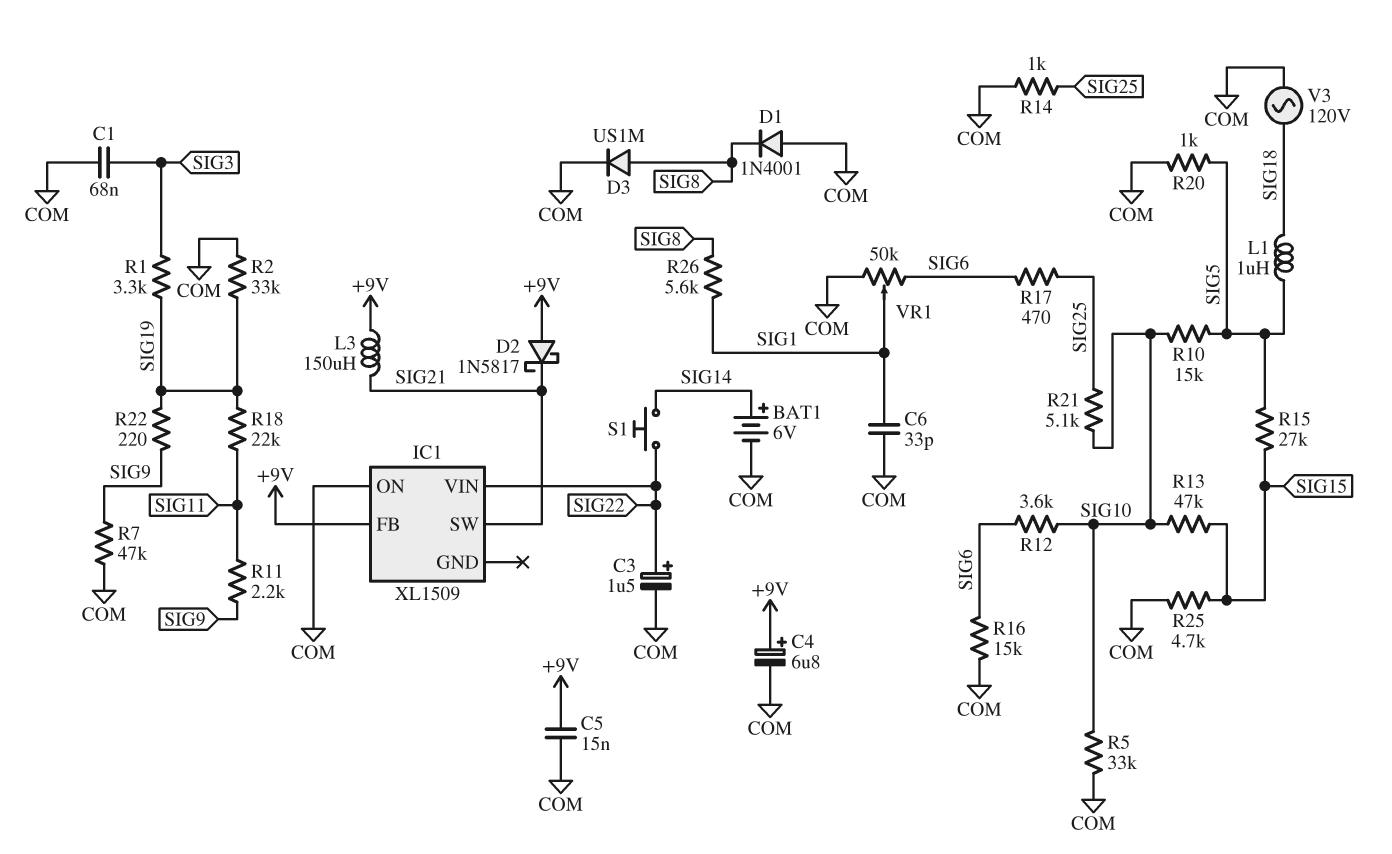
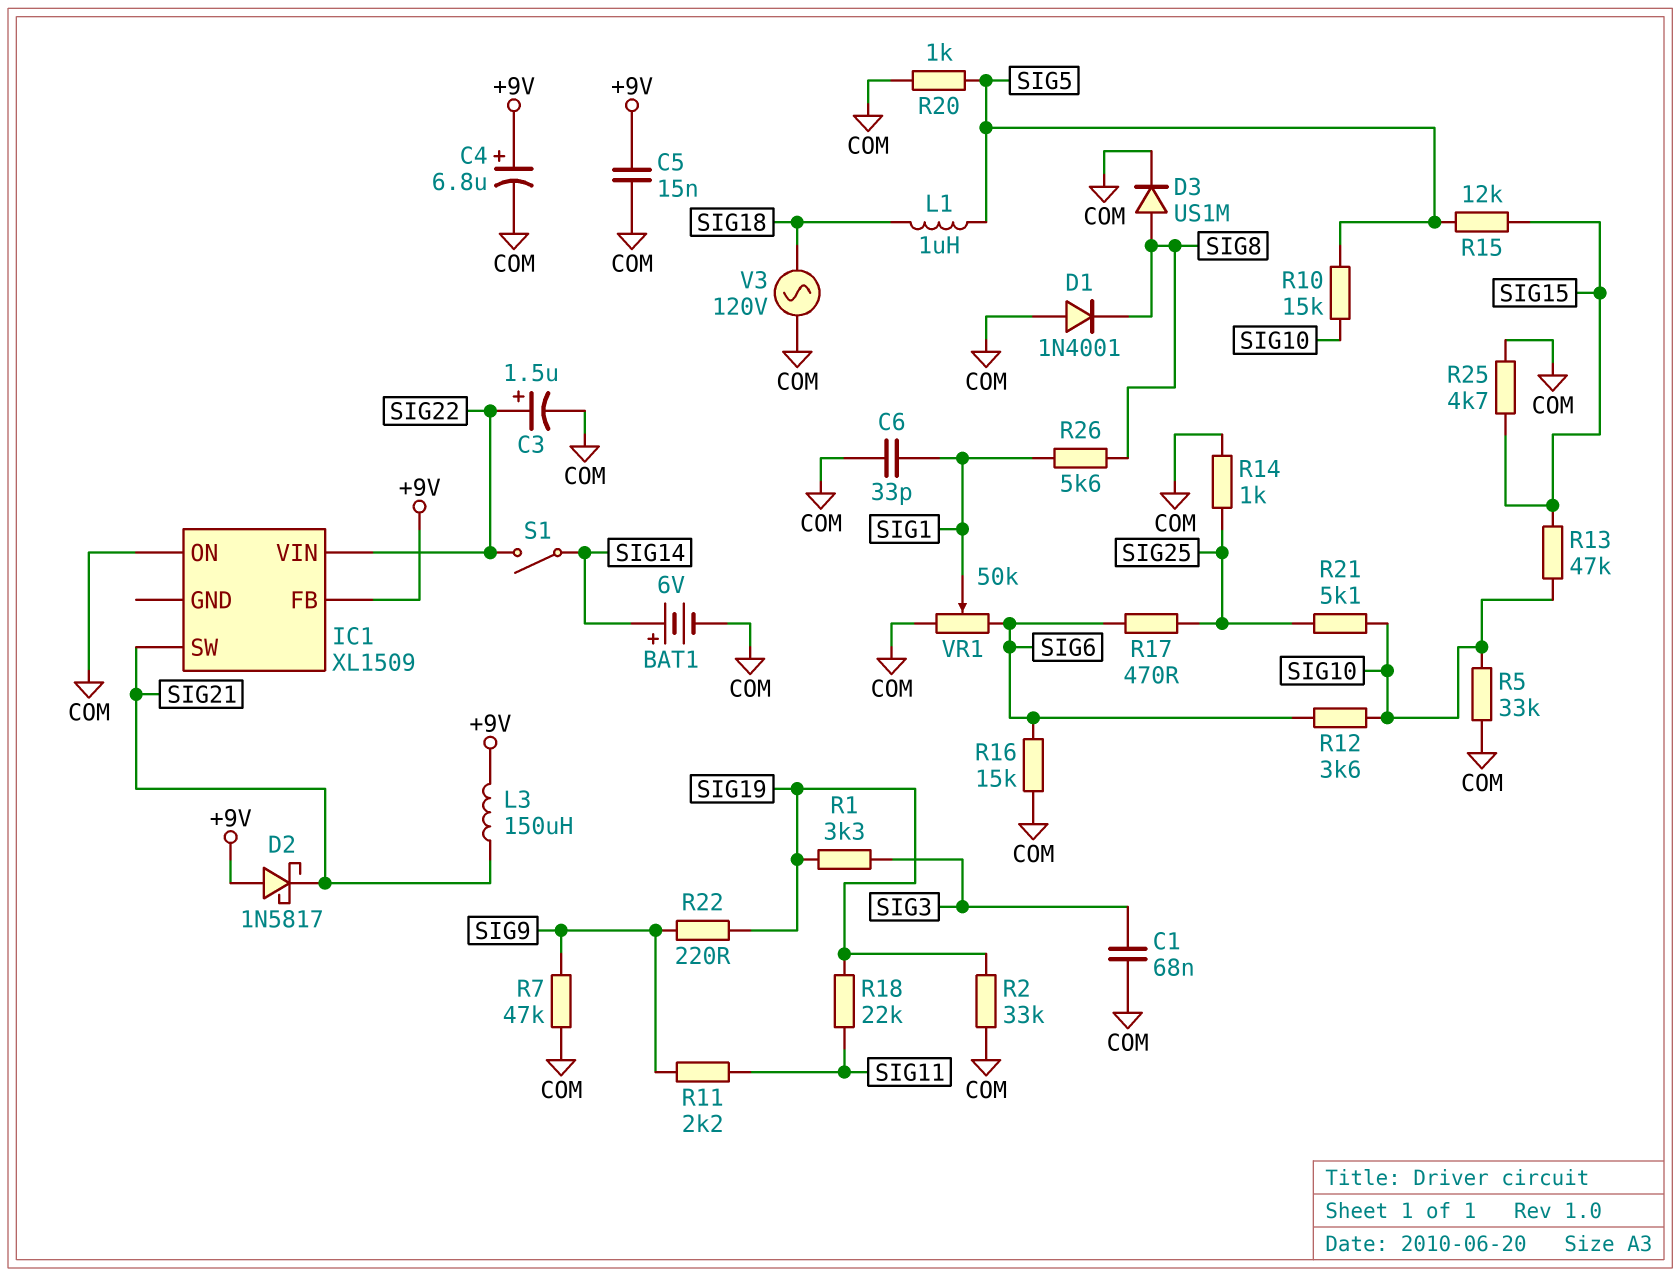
R15: 27k (SIG5, SIG15) -> 12k (SIG5, SIG15)
S1: button (SIG14, SIG22) -> switch (SIG14, SIG22)

